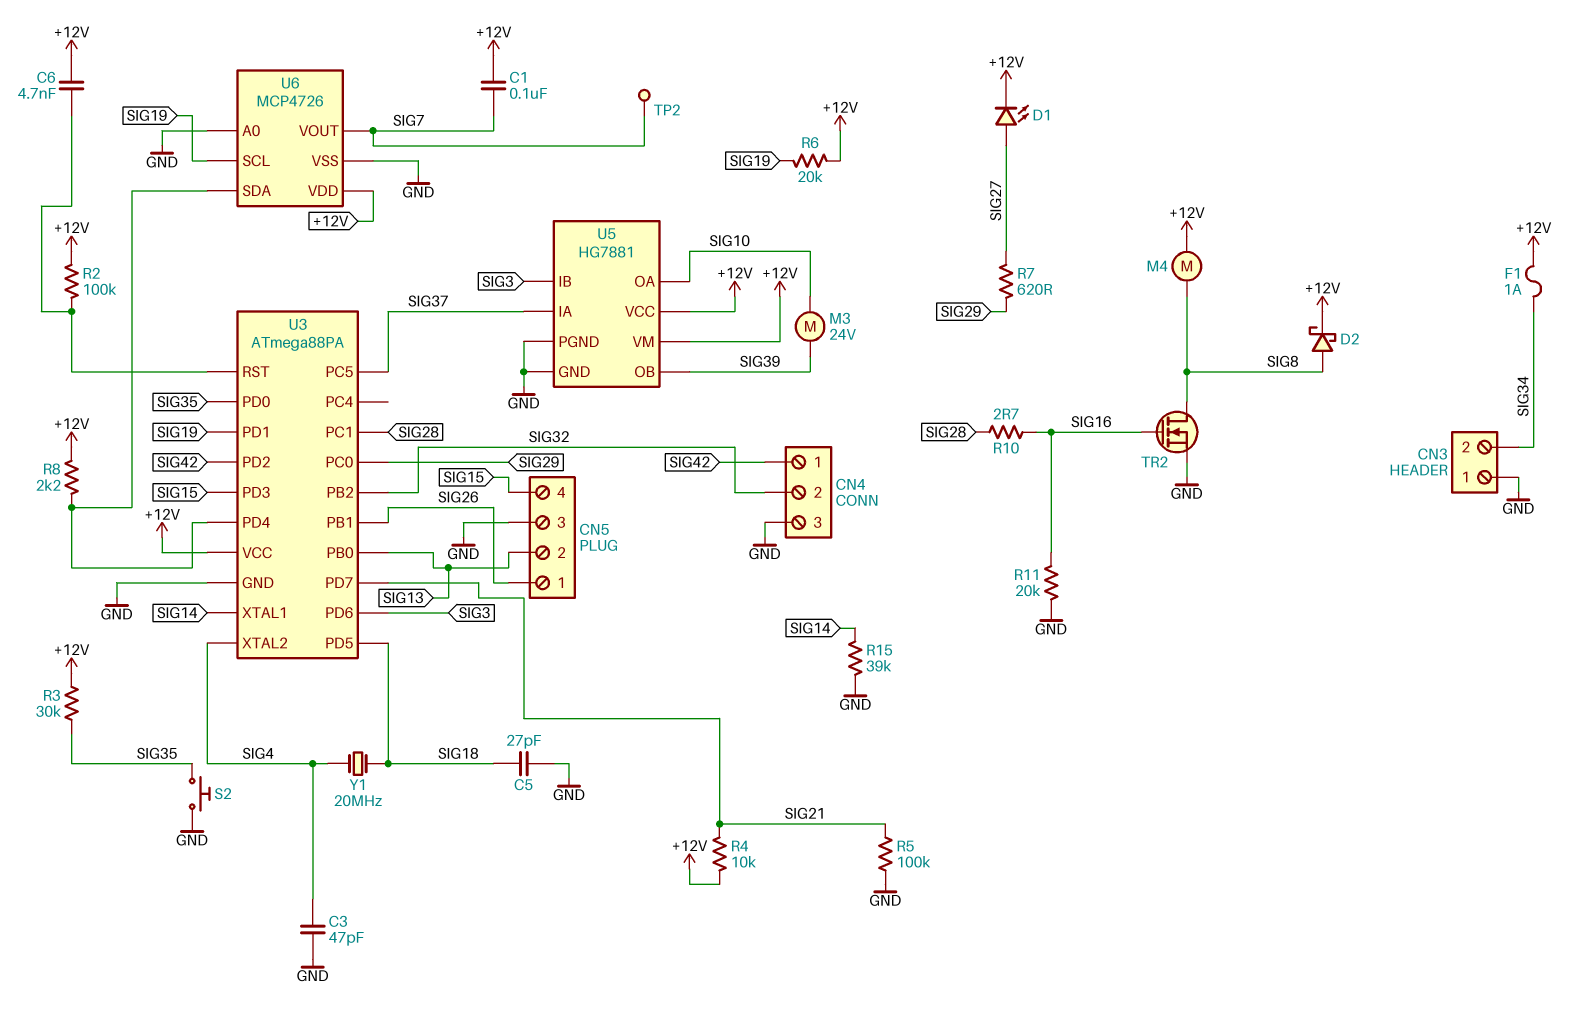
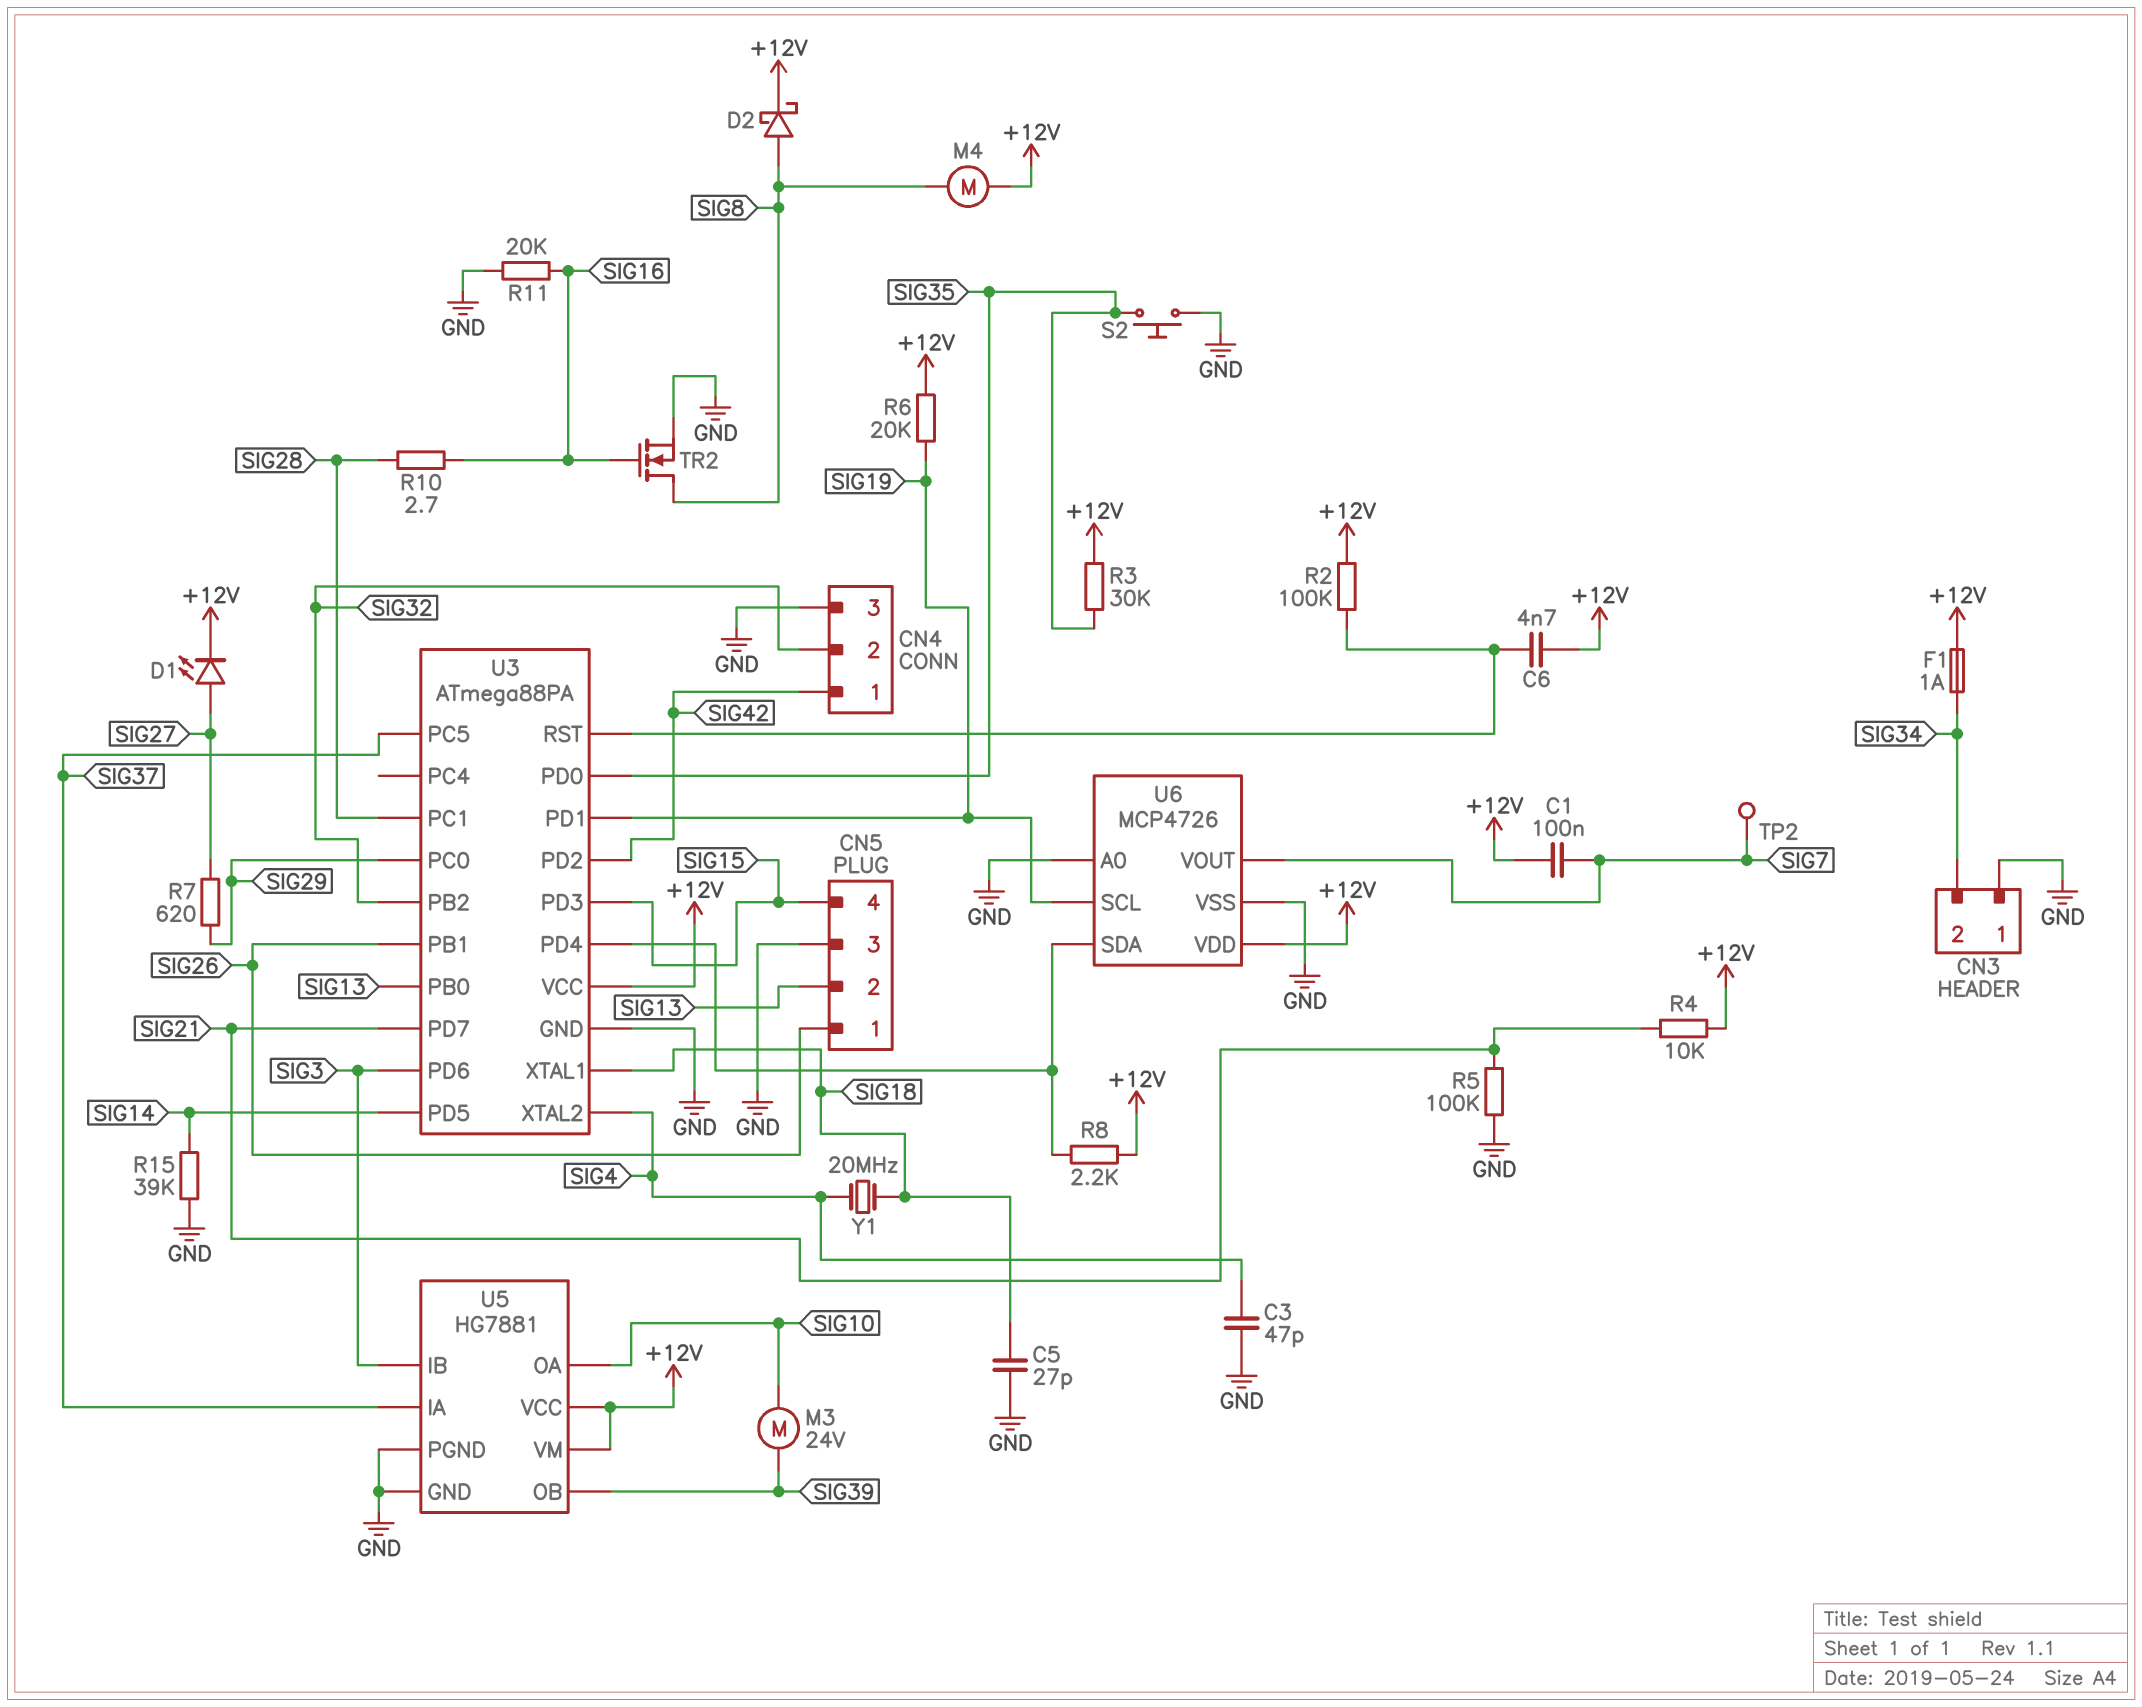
U3 pin PD5: SIG18 -> SIG14
U3 pin XTAL1: SIG14 -> SIG18

